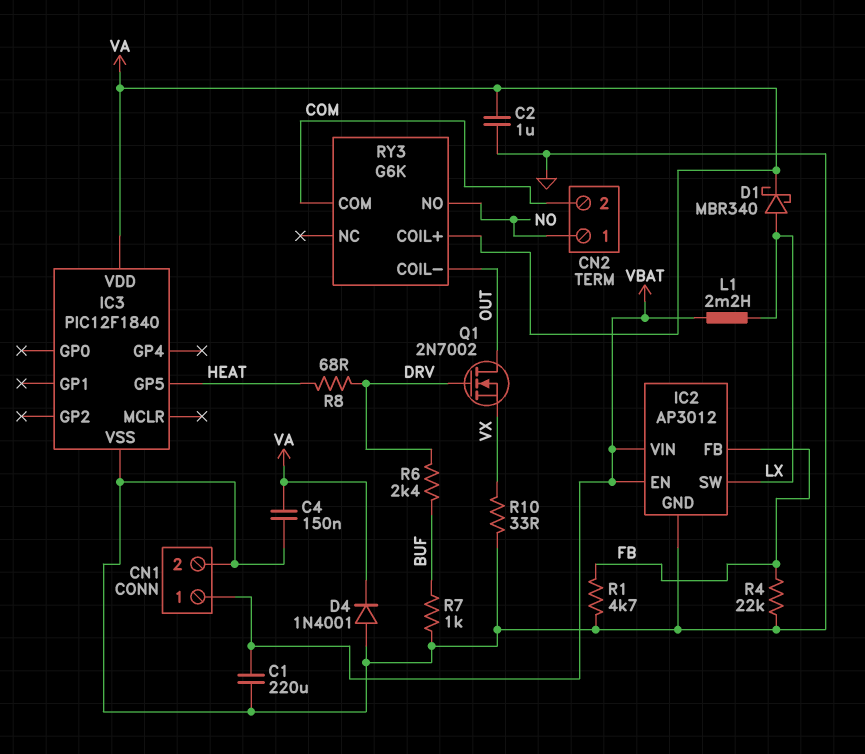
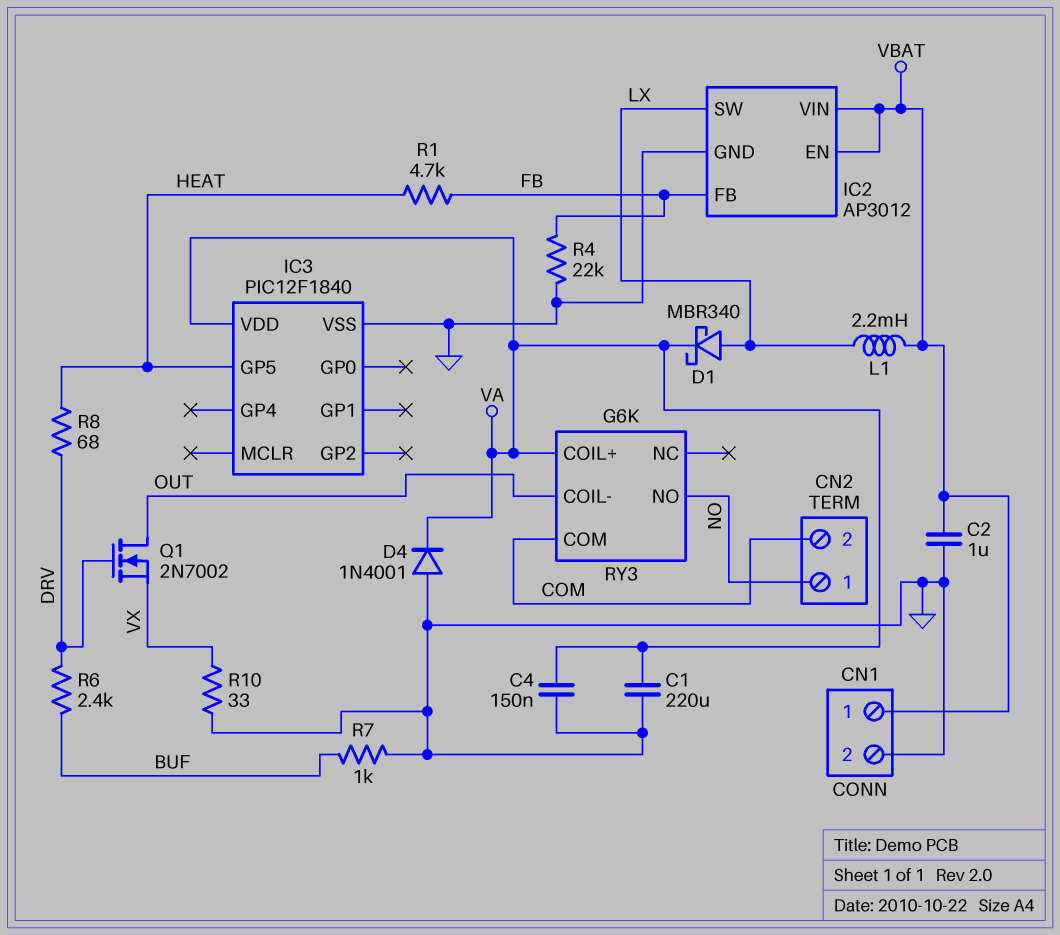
C1: 220uF (GND, VBAT) -> 220uF (GND, VA)
C2: 1uF (GND, VA) -> 1uF (GND, VBAT)
R1: 4.7k (FB, GND) -> 4.7k (FB, HEAT)

